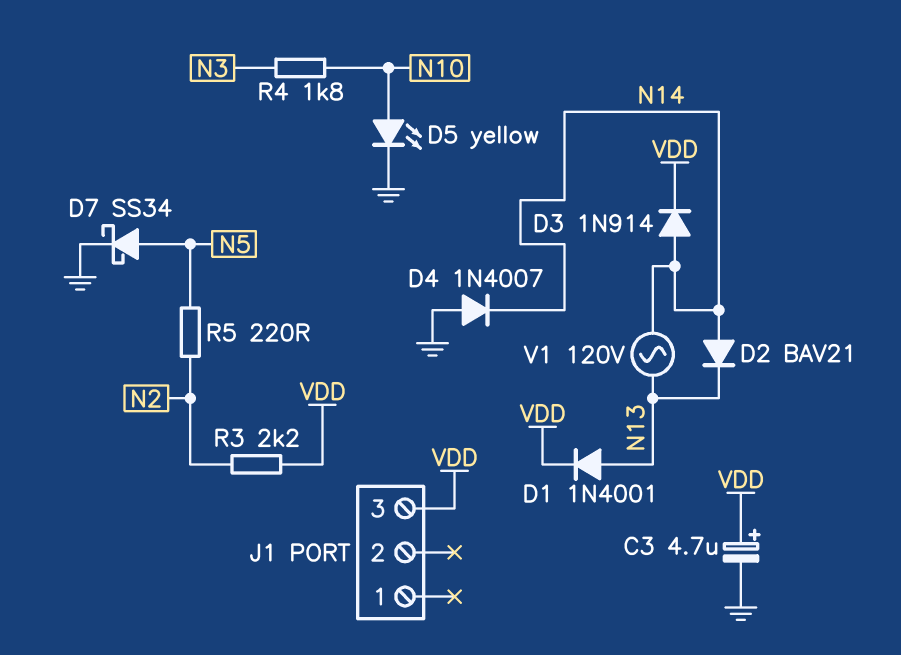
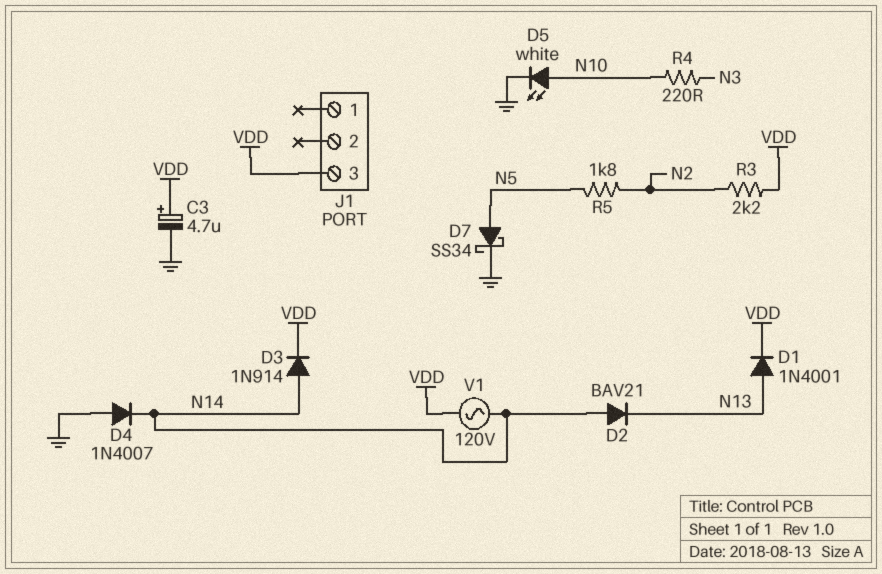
D5: LED yellow (A N10, K GND) -> LED white (A N10, K GND)
R4: 1.8k (N3, N10) -> 220 (N3, N10)
R5: 220 (N2, N5) -> 1.8k (N2, N5)
V1: AC 120V (N13, N14) -> AC 120V (N14, VDD)

